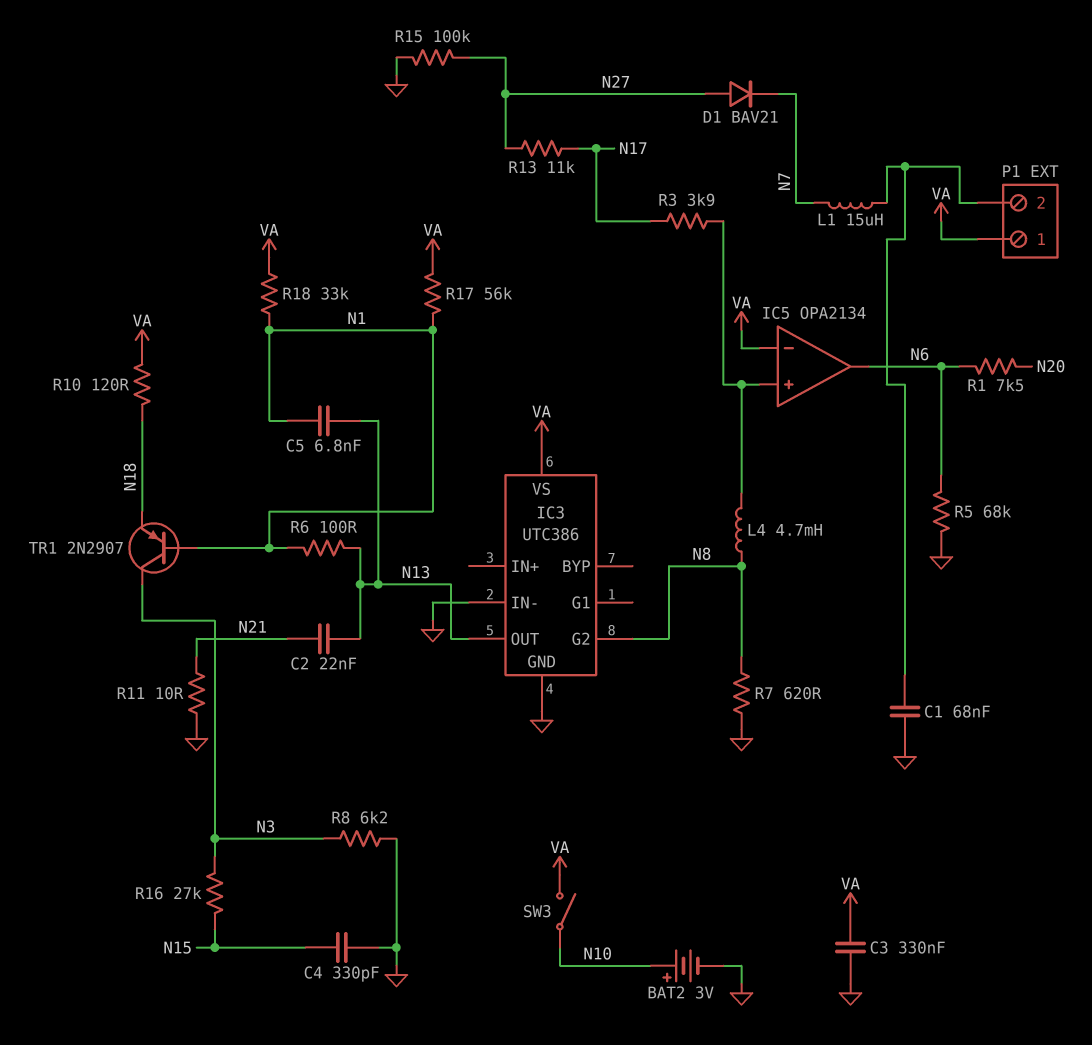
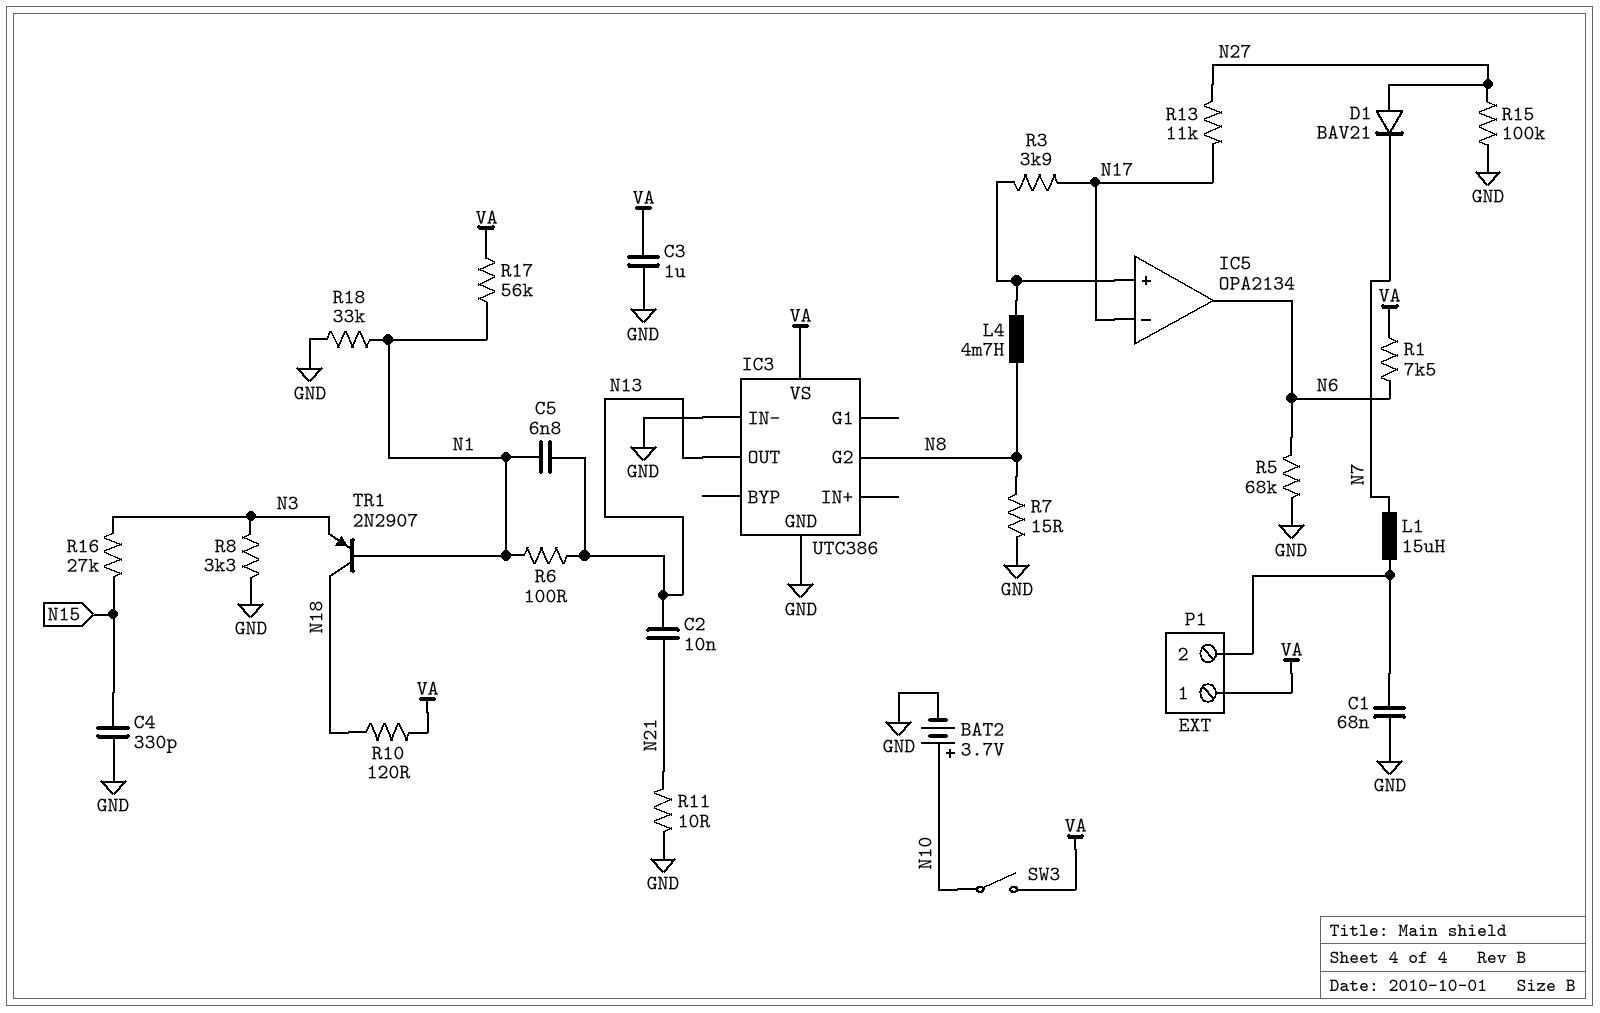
BAT2: 3V (plus N10, minus GND) -> 3.7V (plus N10, minus GND)
C2: 22nF (N13, N21) -> 10nF (N13, N21)
C3: 330nF (GND, VA) -> 1uF (GND, VA)
IC5 pin in-: VA -> N17
R1: 7.5k (N6, N20) -> 7.5k (N6, VA)
R7: 620 (GND, N8) -> 15 (GND, N8)
R8: 6.2k (GND, N3) -> 3.3k (GND, N3)
R18: 33k (N1, VA) -> 33k (GND, N1)
TR1: PNP 2N2907 (B N1, C N3, E N18) -> PNP 2N2907 (B N1, C N18, E N3)

